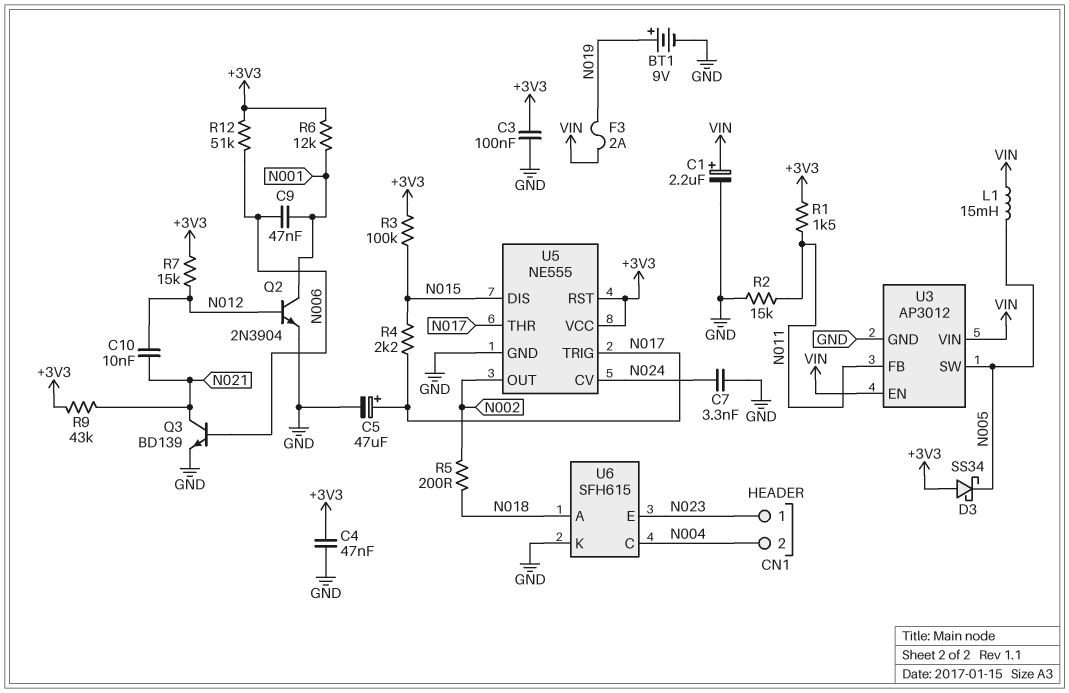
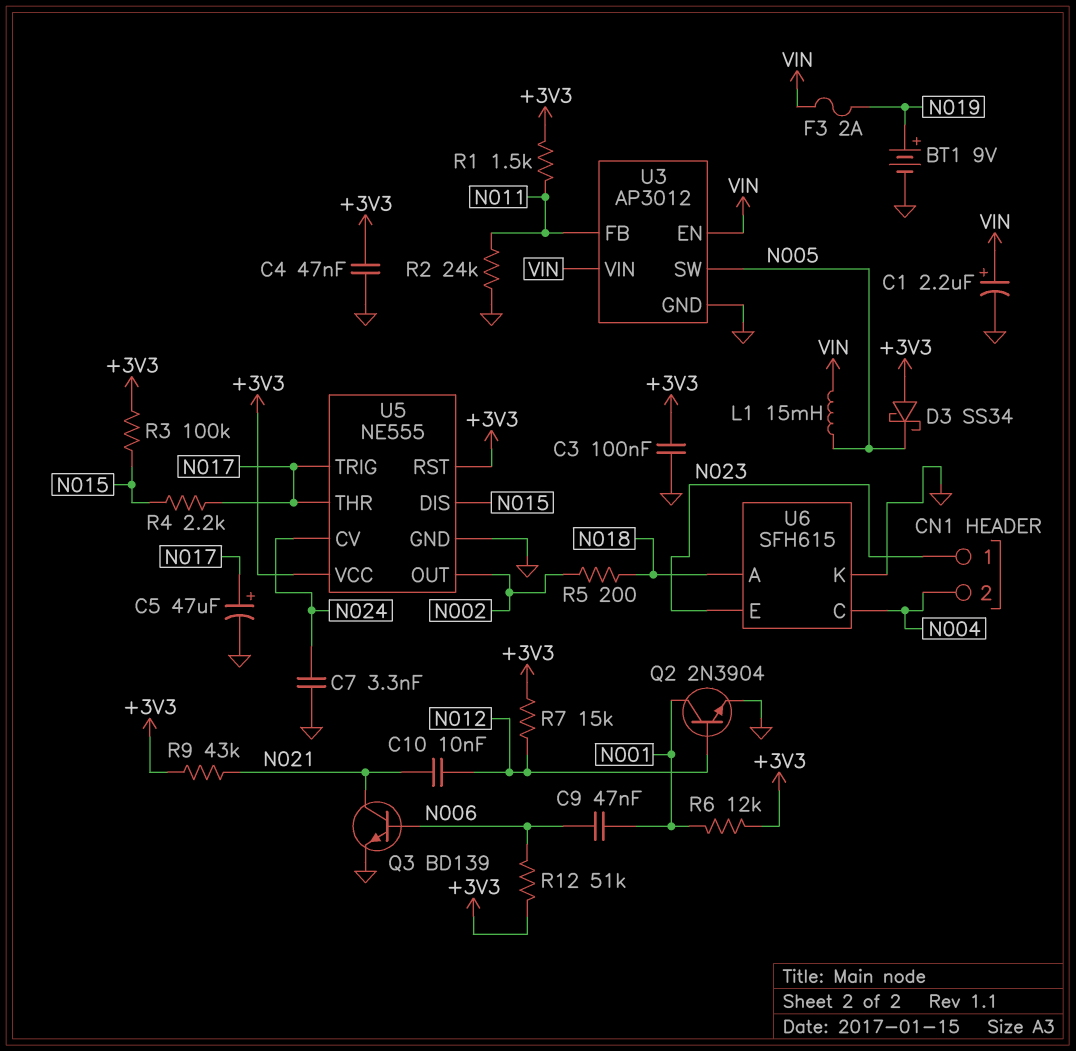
R2: 15k (GND, N011) -> 24k (GND, N011)

